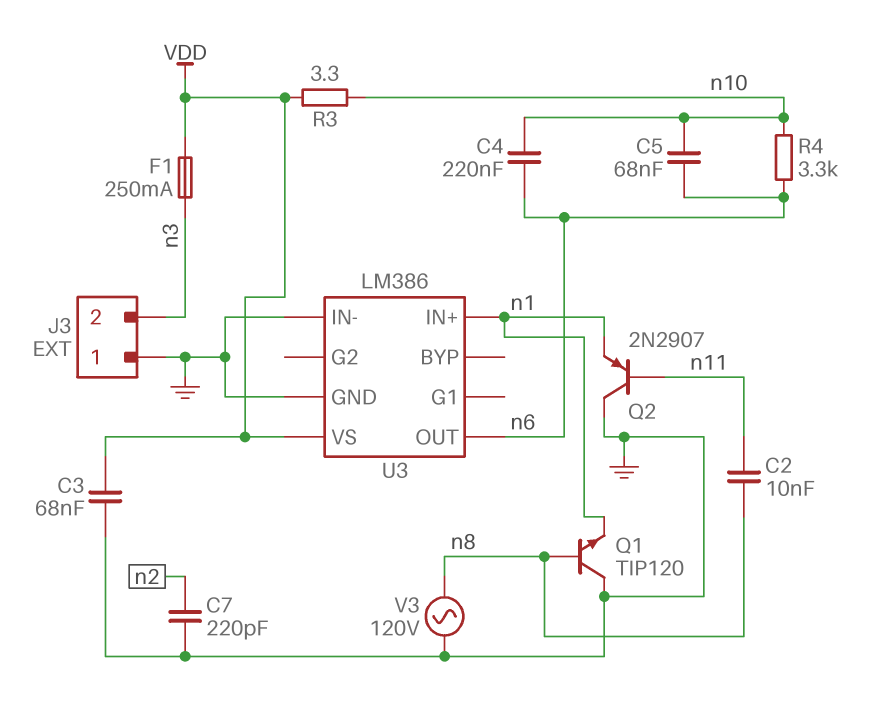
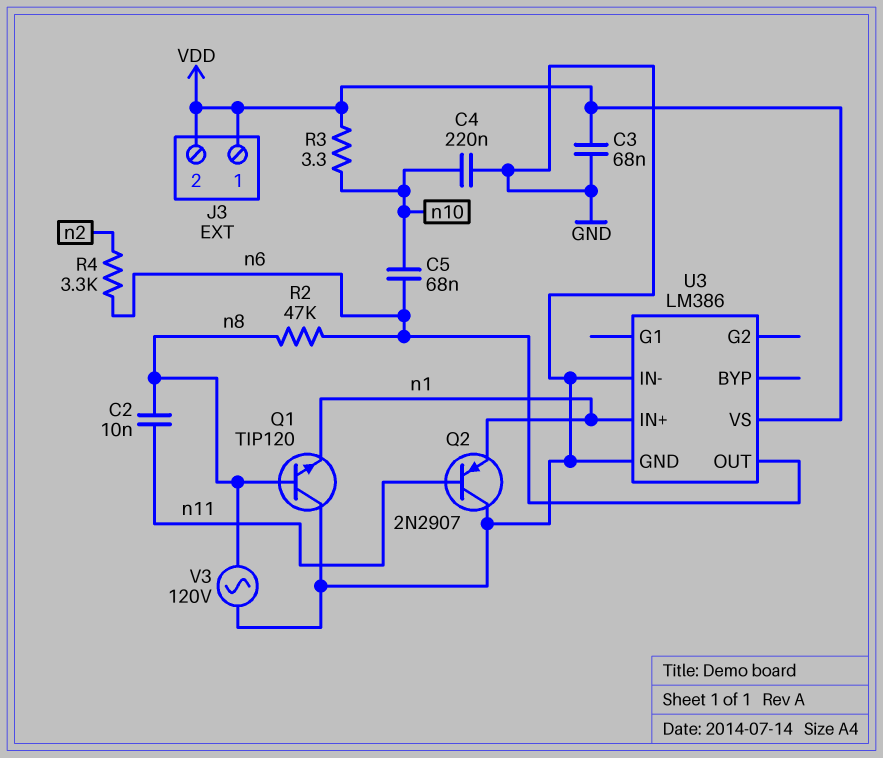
C4: 220nF (n6, n10) -> 220nF (GND, n10)
C7: 220pF (GND, n2) -> none
F1: 250mA (VDD, n3) -> none
J3 pin 1: GND -> VDD
J3 pin 2: n3 -> VDD
R2: none -> 47k (n6, n8)
R4: 3.3k (n6, n10) -> 3.3k (n2, n6)

